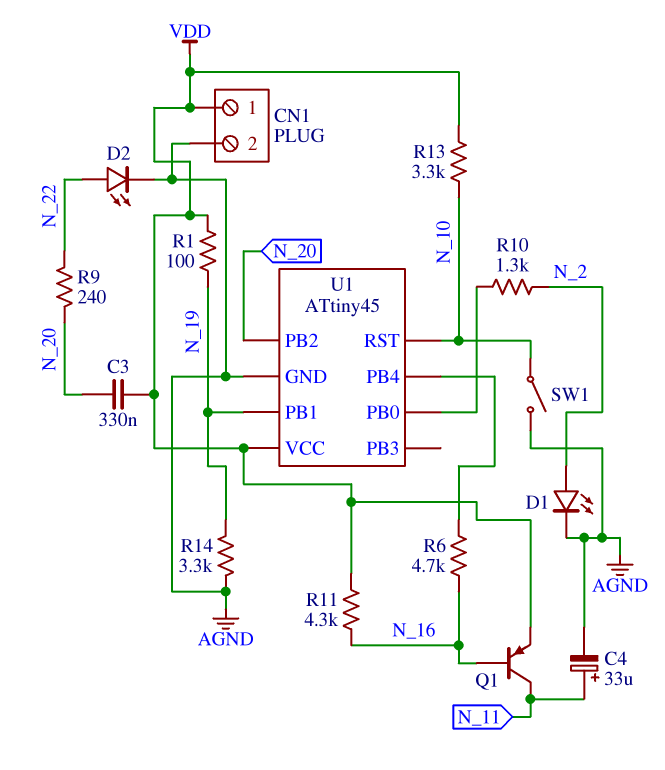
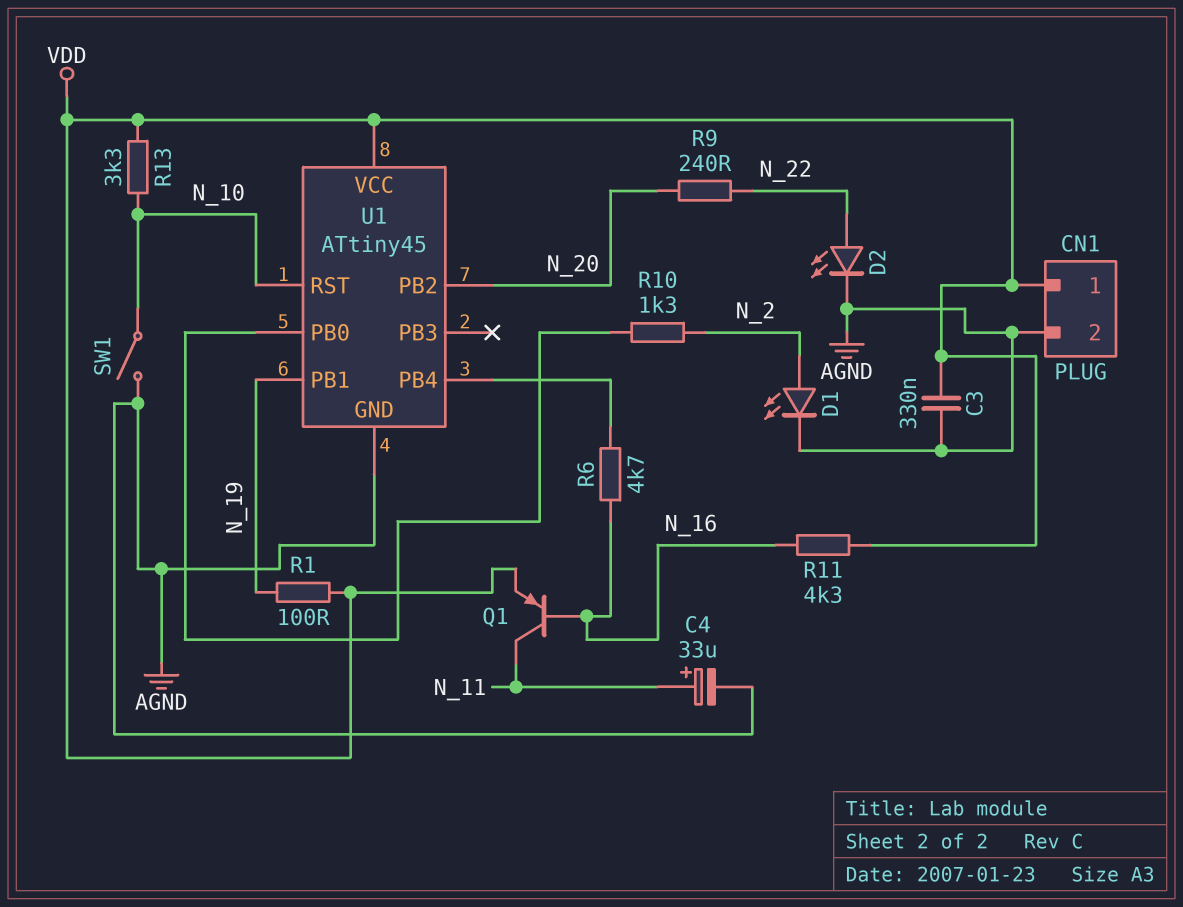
C3: 330nF (N_20, VDD) -> 330nF (AGND, VDD)
R14: 3.3k (AGND, N_19) -> none

